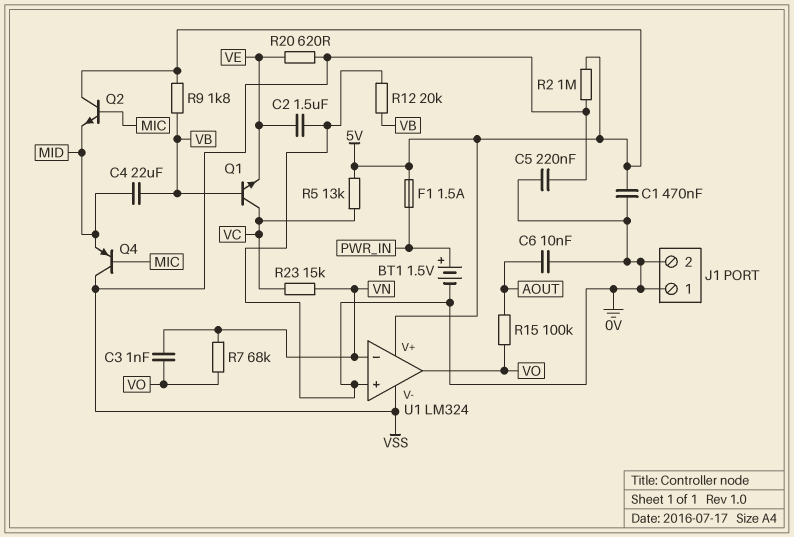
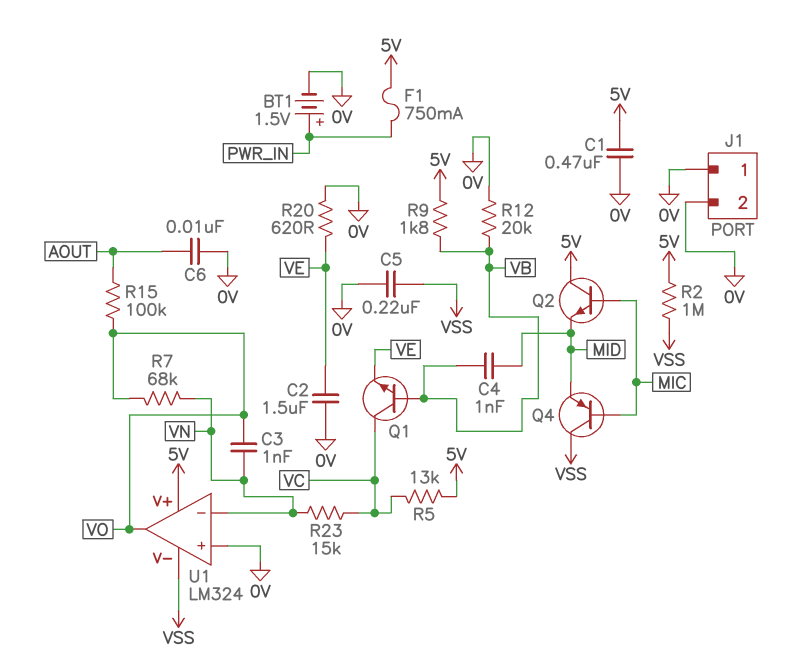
C4: 22uF (MID, VB) -> 1nF (MID, VB)
F1: 1.5A (5V, PWR_IN) -> 750mA (5V, PWR_IN)
R20: 620 (VE, VSS) -> 620 (0V, VE)

